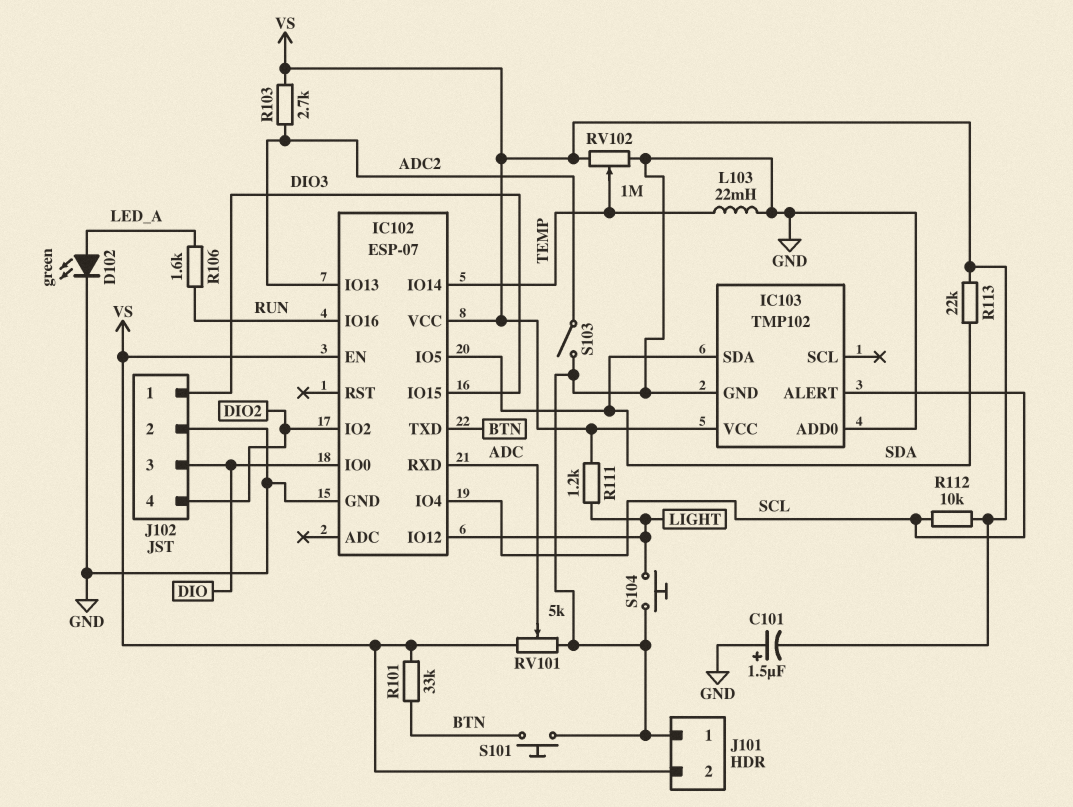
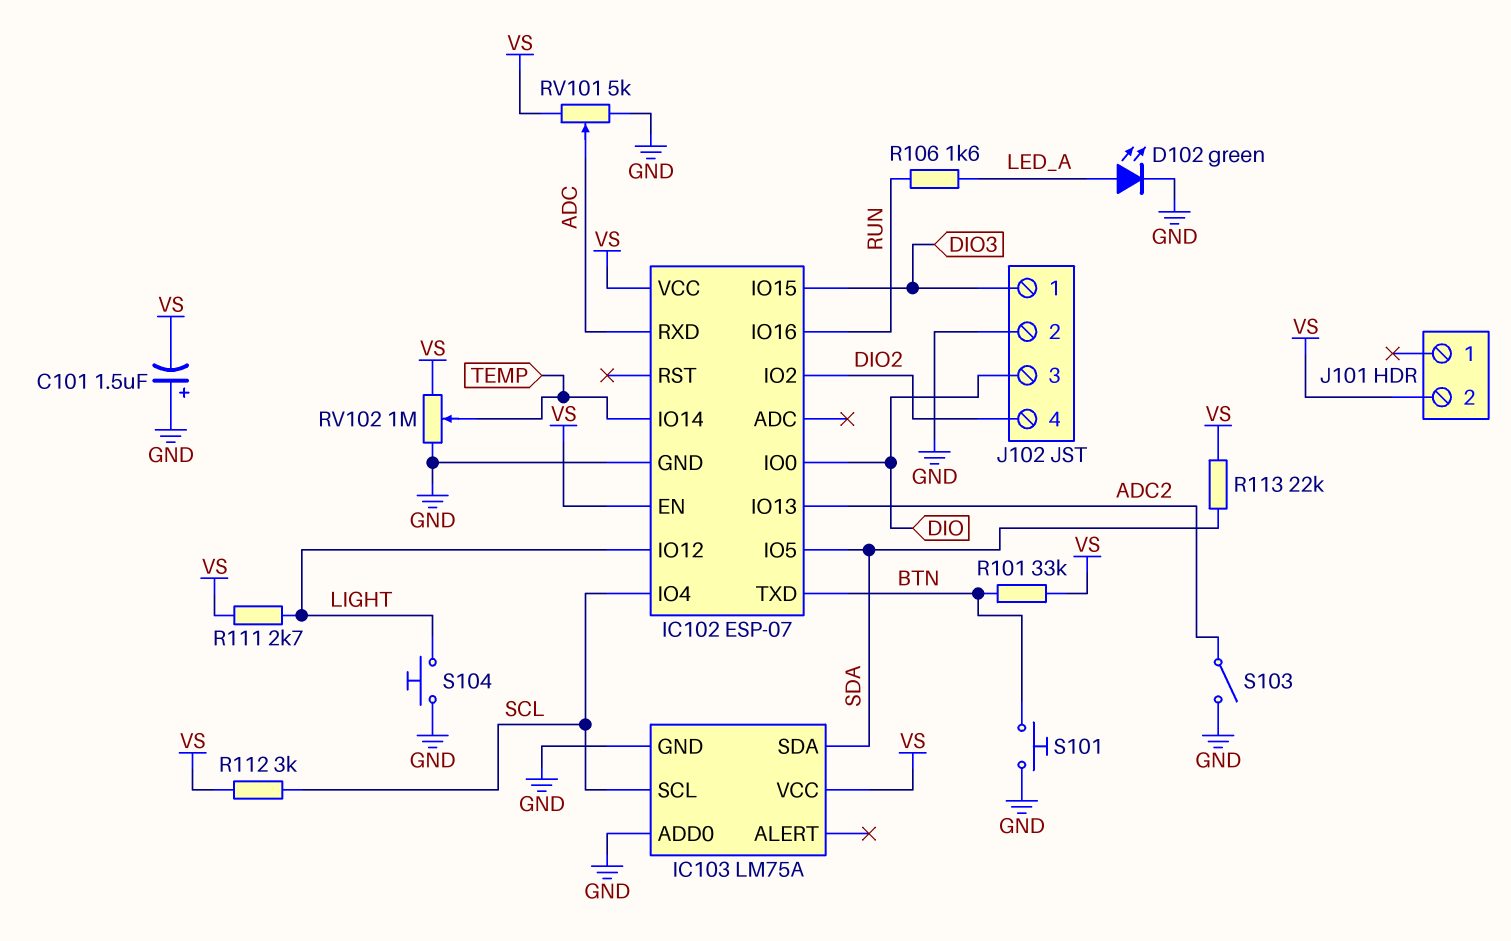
IC103: TMP102 -> LM75A
IC103 pin ALERT: SCL -> none
IC103 pin SCL: none -> SCL
J101 pin 1: GND -> none
L103: 22mH (GND, TEMP) -> none
R103: 2.7k (ADC2, VS) -> none
R111: 1.2k (LIGHT, VS) -> 2.7k (LIGHT, VS)
R112: 10k (SCL, VS) -> 3k (SCL, VS)

